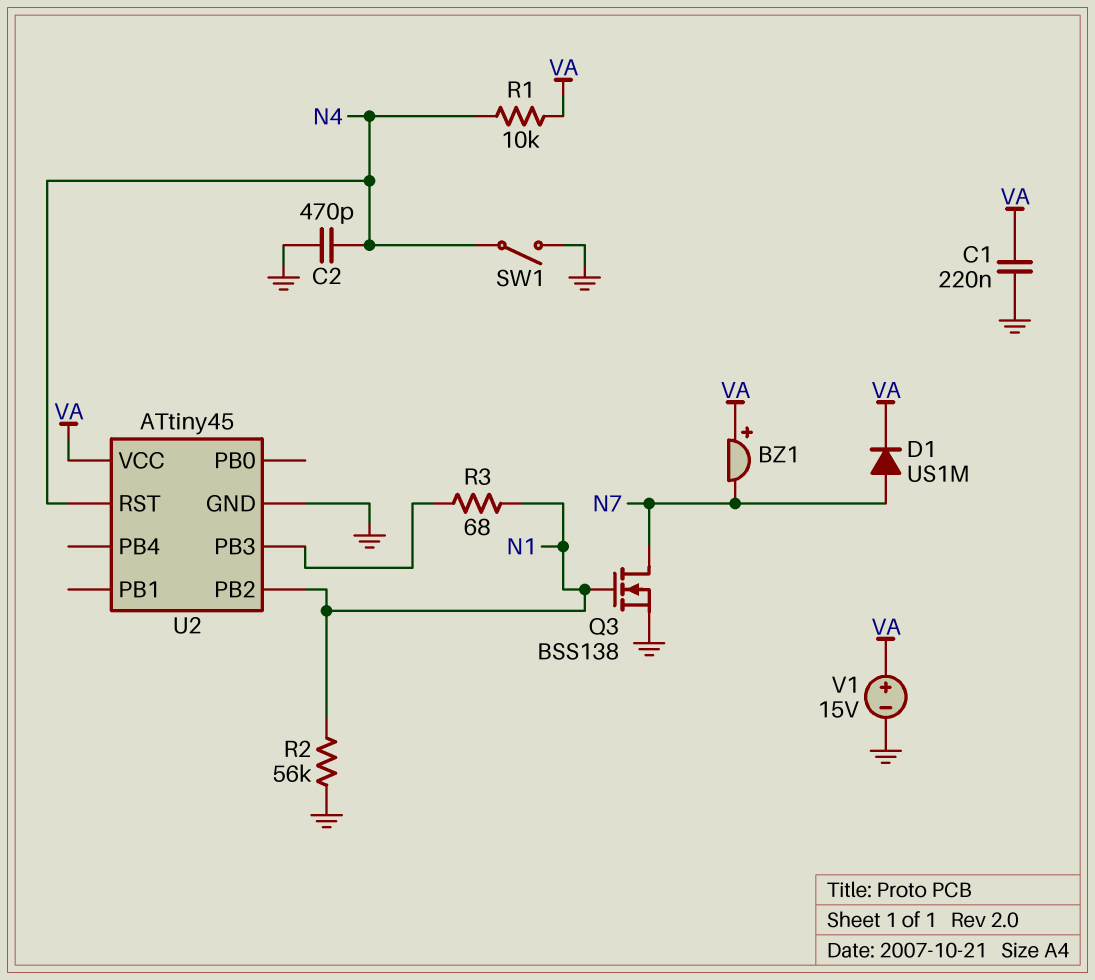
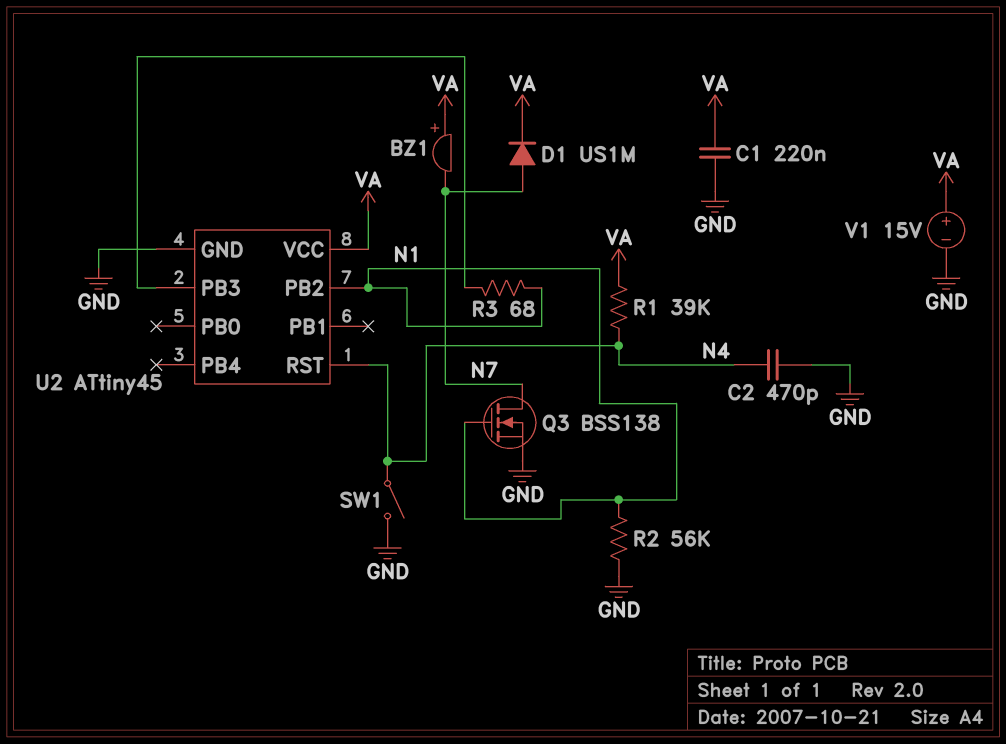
R1: 10k (N4, VA) -> 39k (N4, VA)

